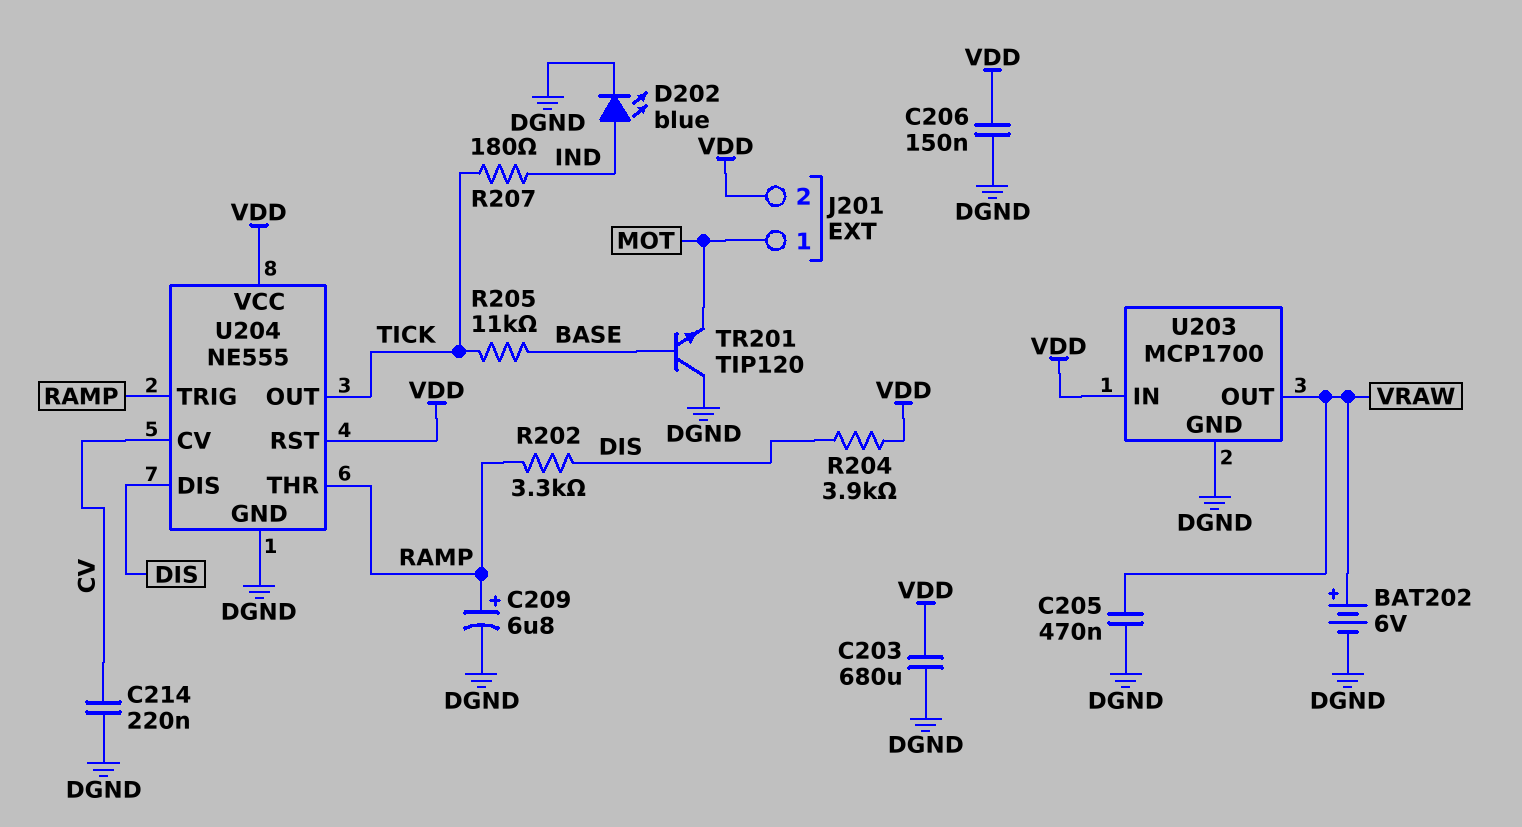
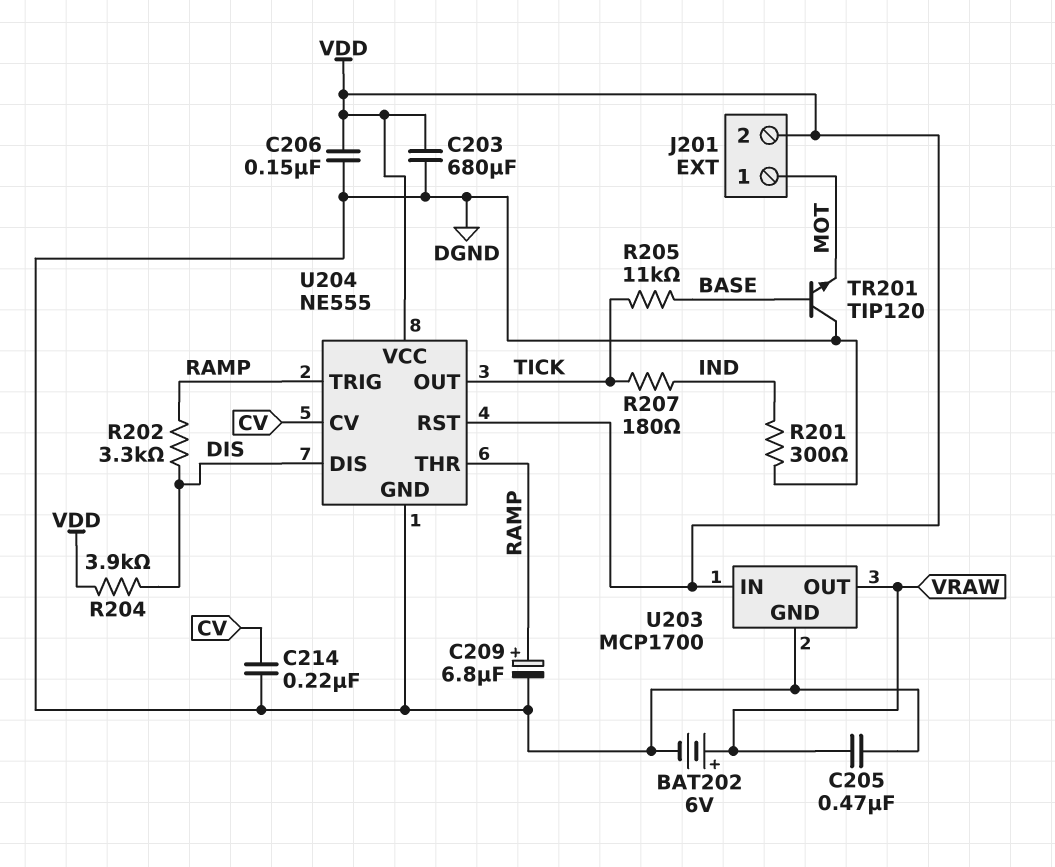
D202: LED blue (A IND, K DGND) -> none
R201: none -> 300 (DGND, IND)

